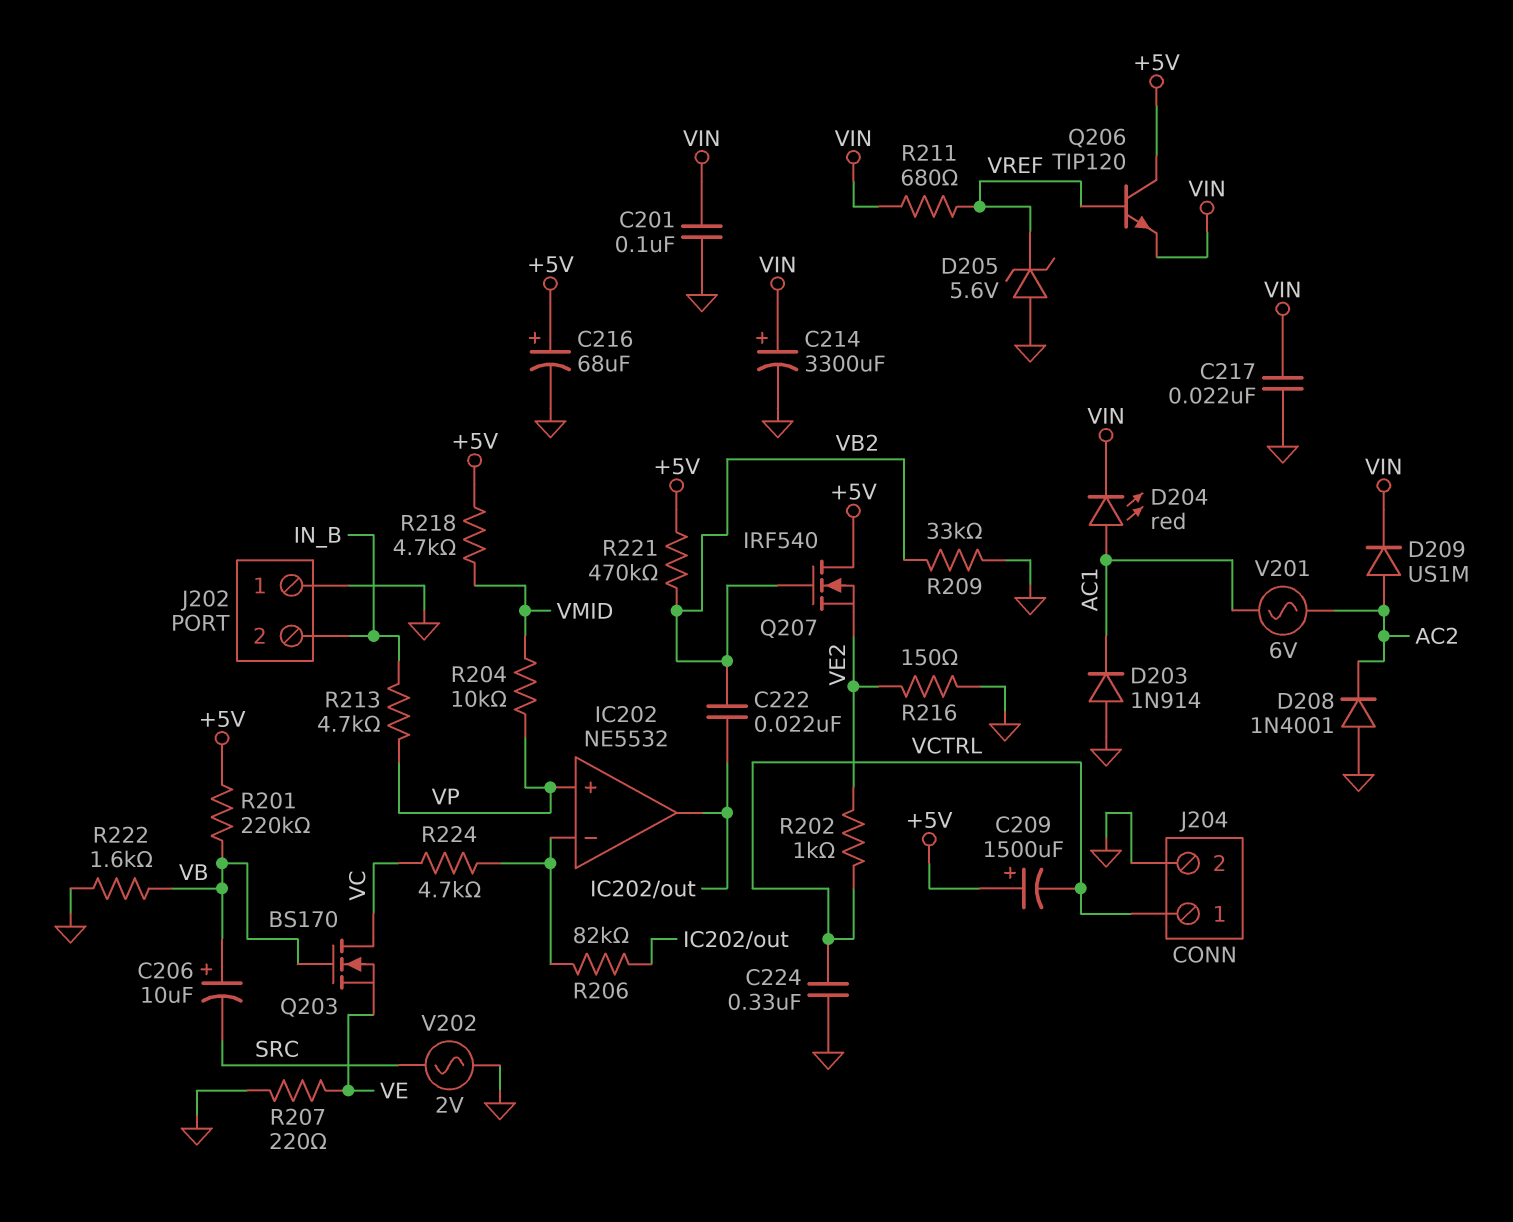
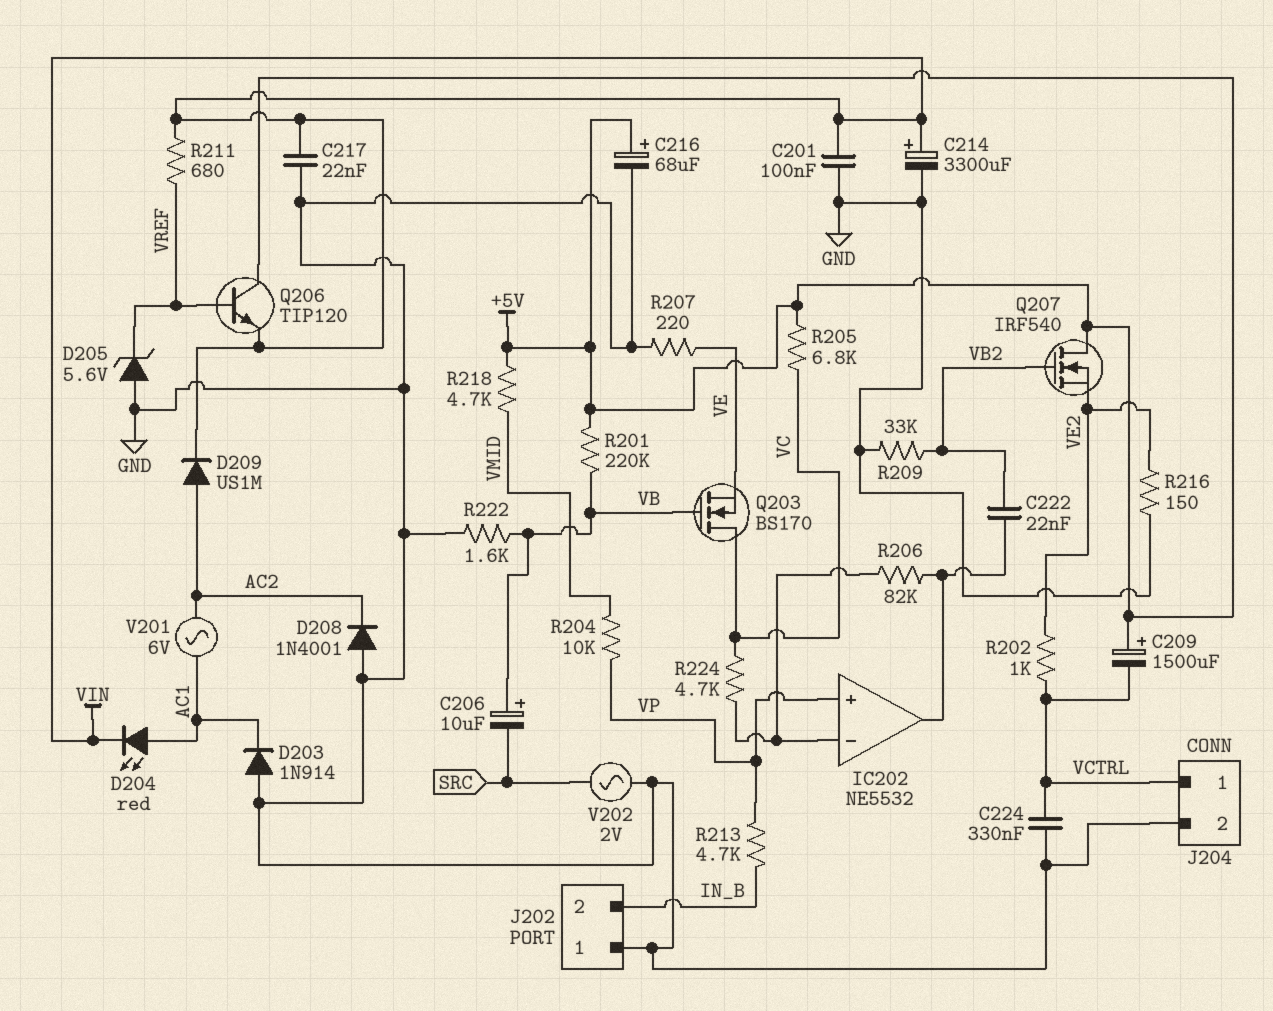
R205: none -> 6.8k (+5V, VC)
R221: 470k (+5V, VB2) -> none

